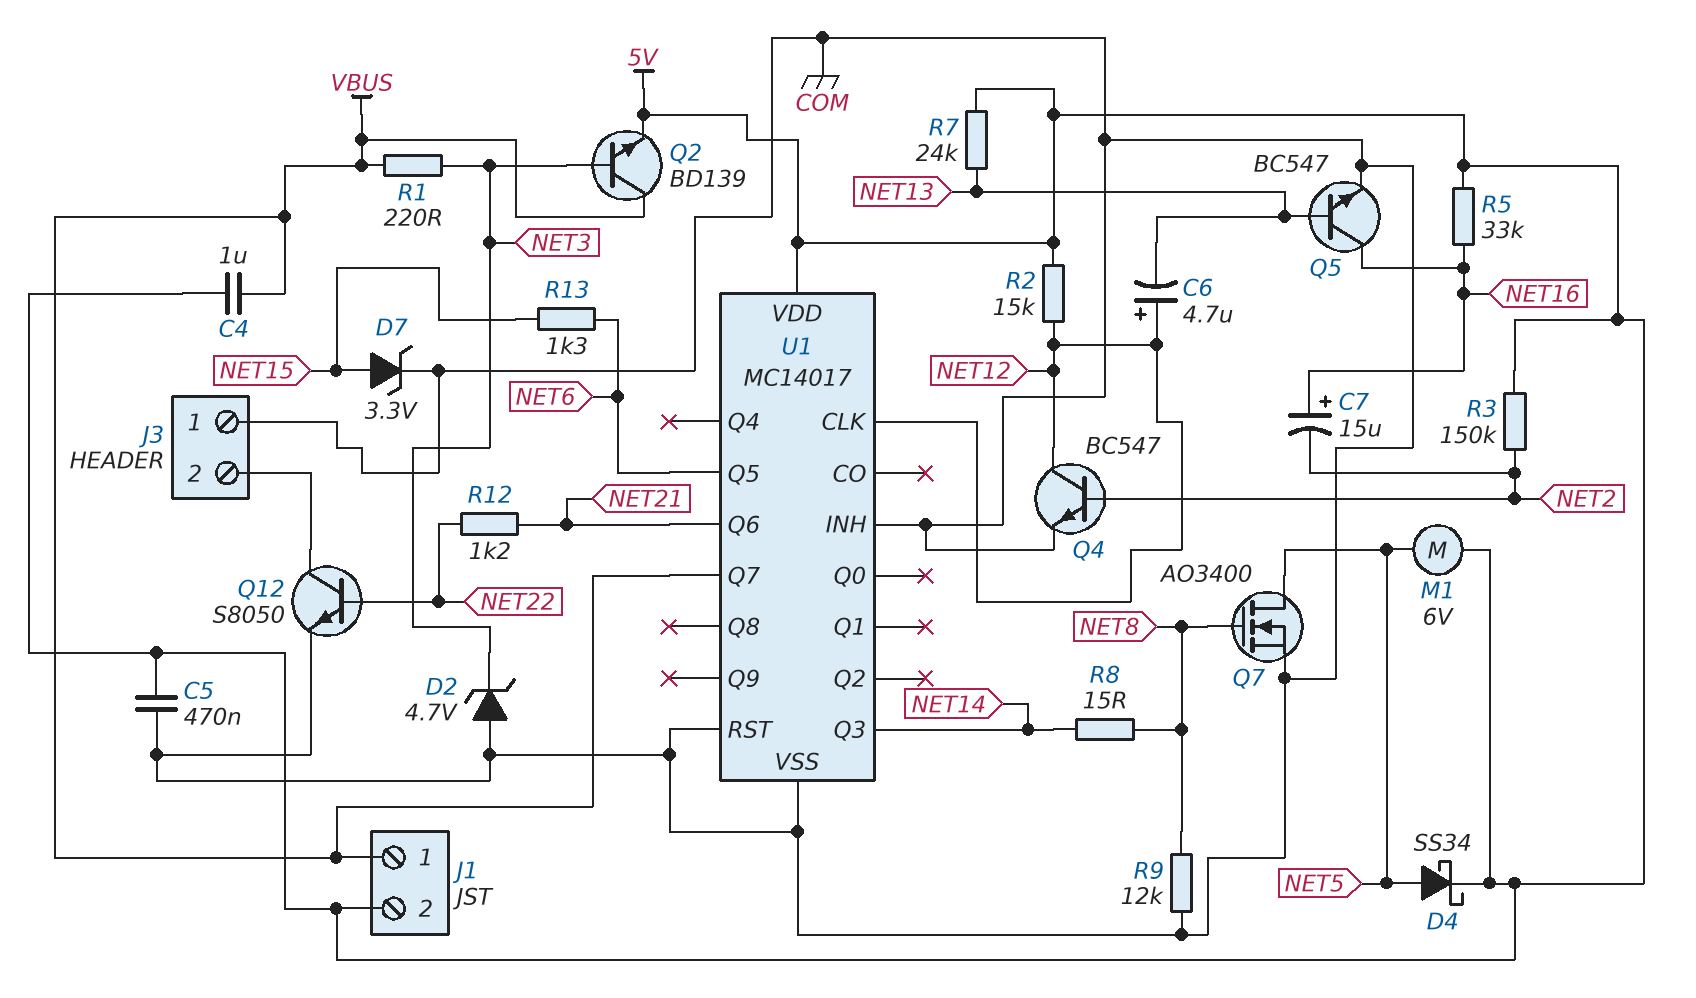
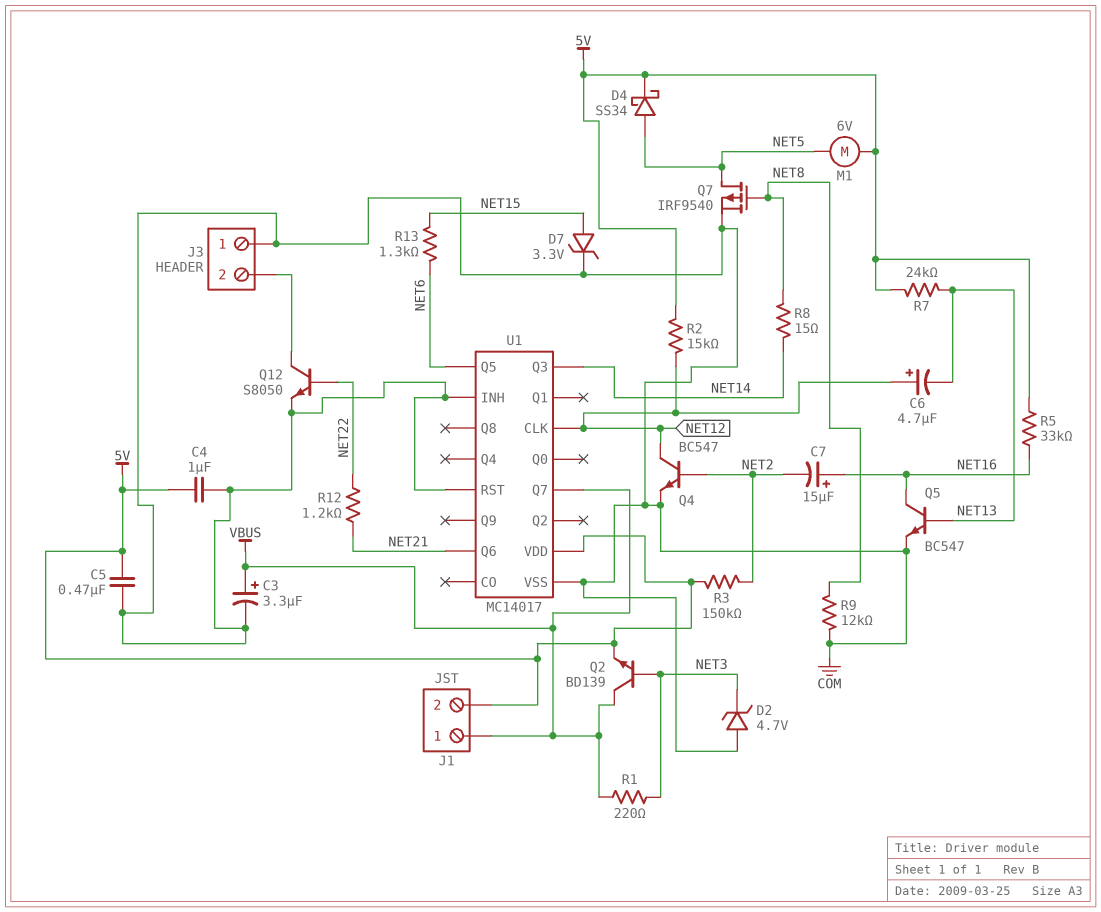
C3: none -> 3.3uF (plus VBUS, minus COM)
C4: 1uF (5V, VBUS) -> 1uF (5V, COM)
Q7: NMOS AO3400 (G NET8, D NET5, S COM) -> PMOS IRF9540 (G NET8, D NET5, S COM)

